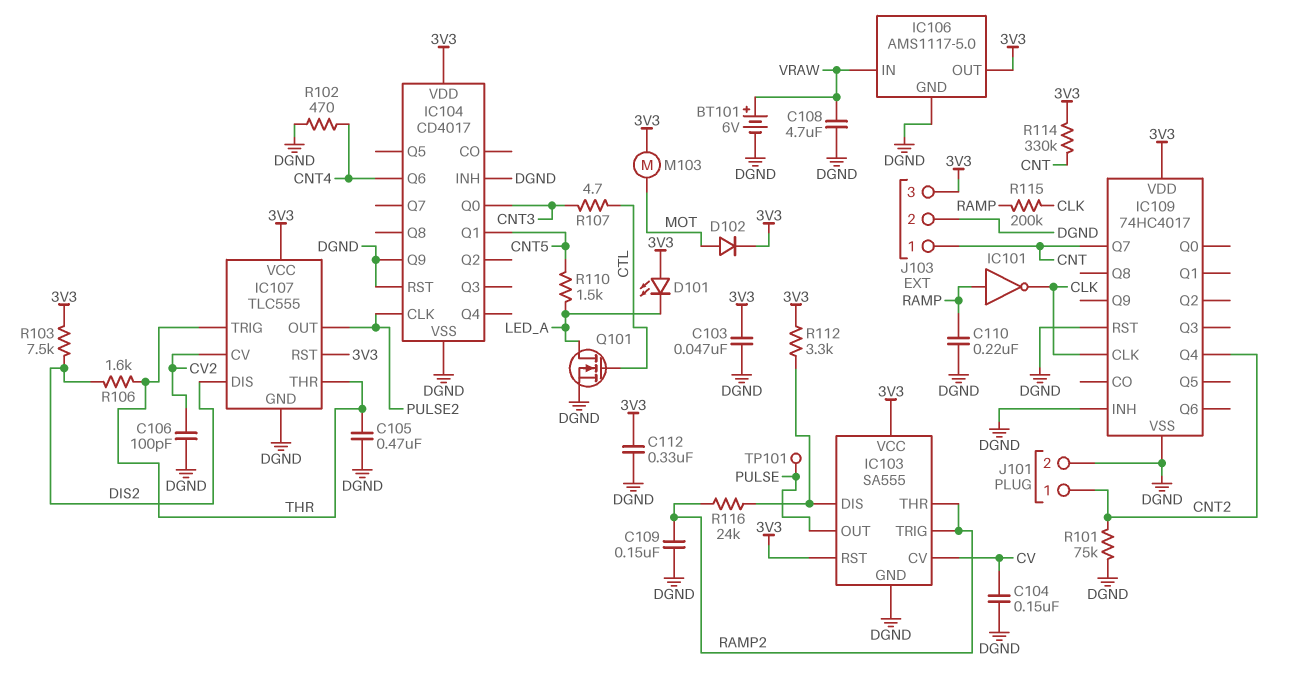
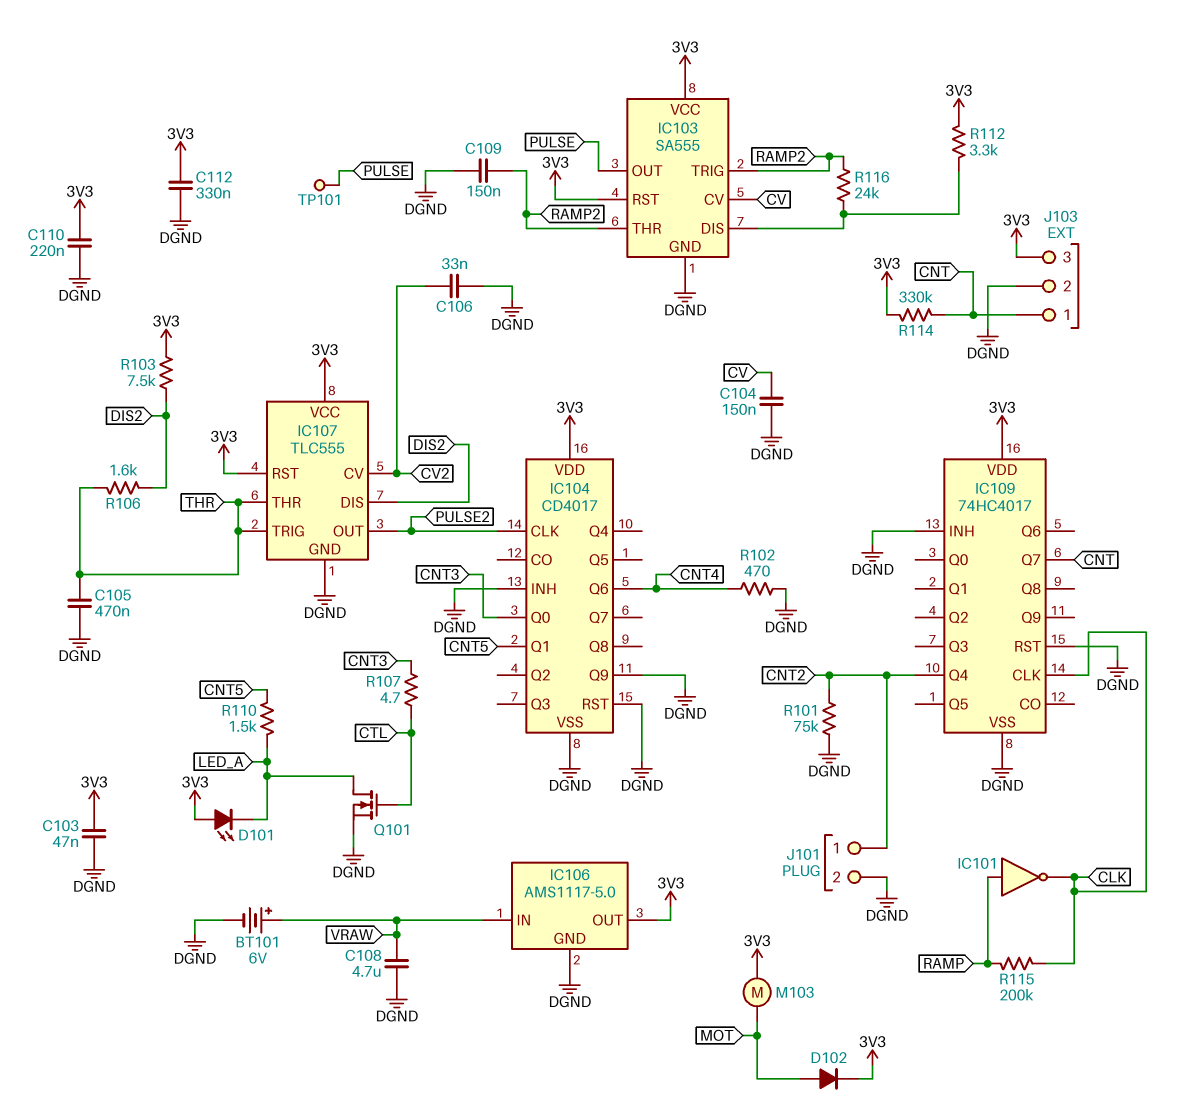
C106: 100pF (CV2, DGND) -> 33nF (CV2, DGND)
C110: 220nF (DGND, RAMP) -> 220nF (3V3, DGND)

